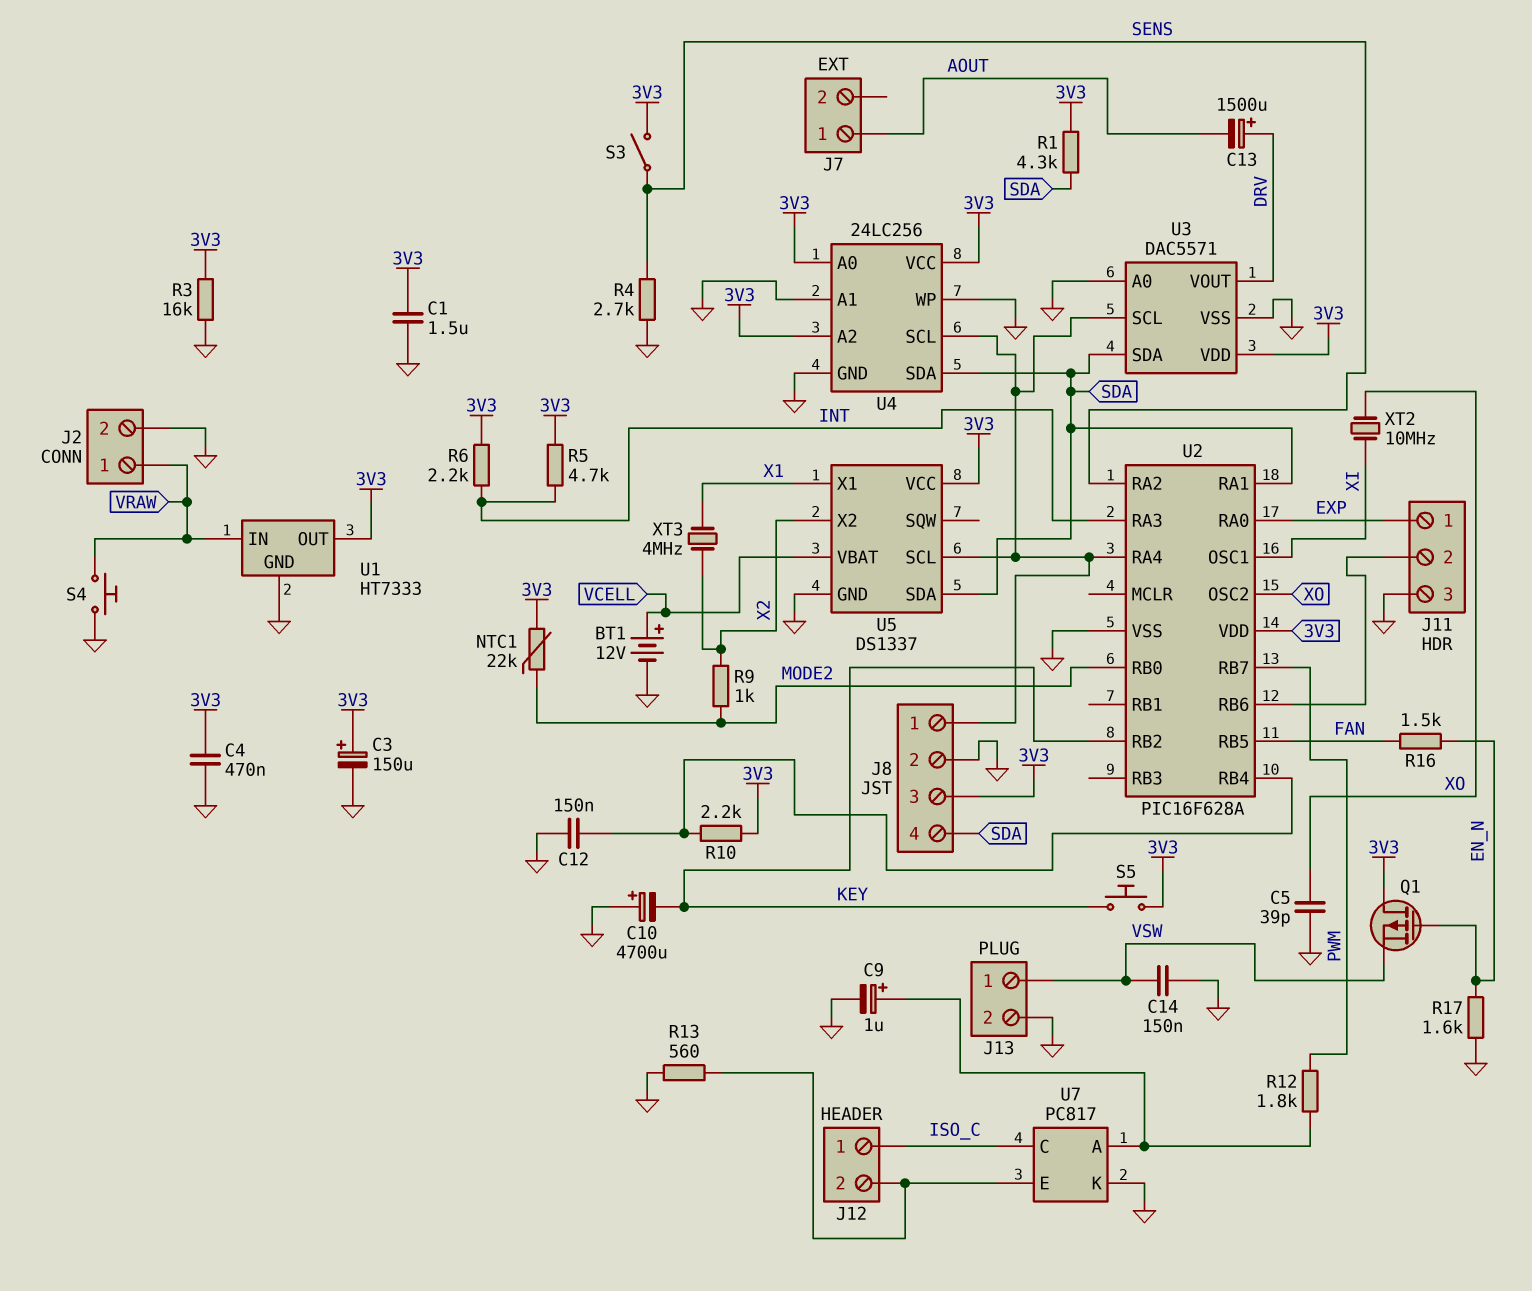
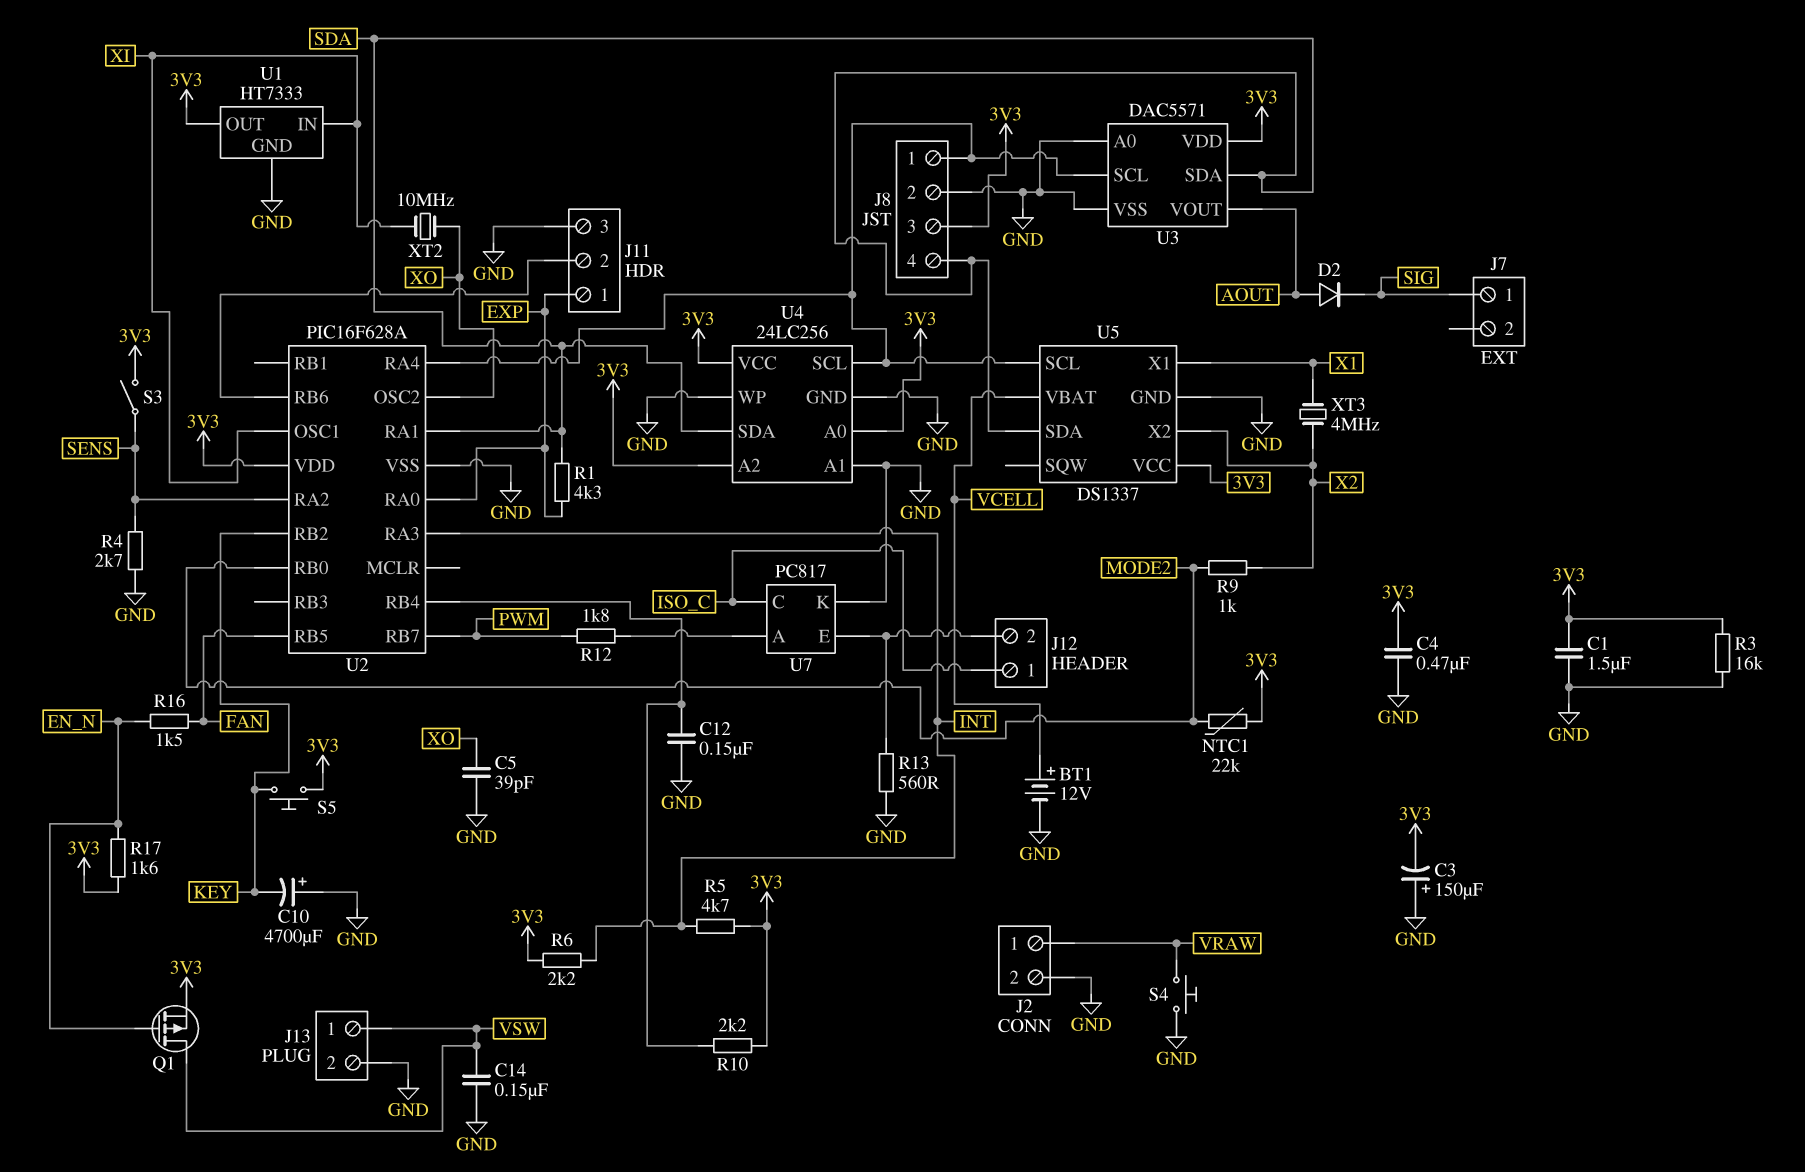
C3: 150uF (plus 3V3, minus GND) -> 150uF (plus GND, minus 3V3)
C9: 1uF (plus U7/A, minus GND) -> none
C13: 1500uF (plus DRV, minus AOUT) -> none
D2: none -> diode (A AOUT, K SIG)
J7 pin 1: AOUT -> SIG
Q1: PMOS (G EN_N, D 3V3, S VSW) -> PMOS (G EN_N, D VSW, S 3V3)
R1: 4.3k (3V3, SDA) -> 4.3k (EXP, SDA)
R17: 1.6k (EN_N, GND) -> 1.6k (3V3, EN_N)
U1 pin IN: VRAW -> XI
U3 pin VOUT: DRV -> AOUT

